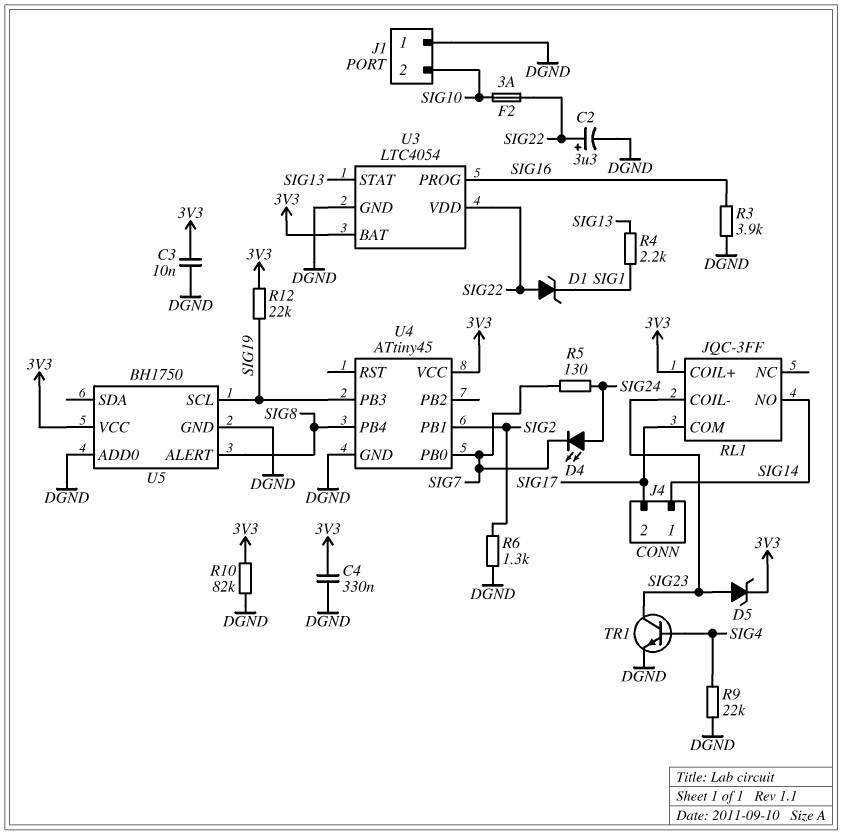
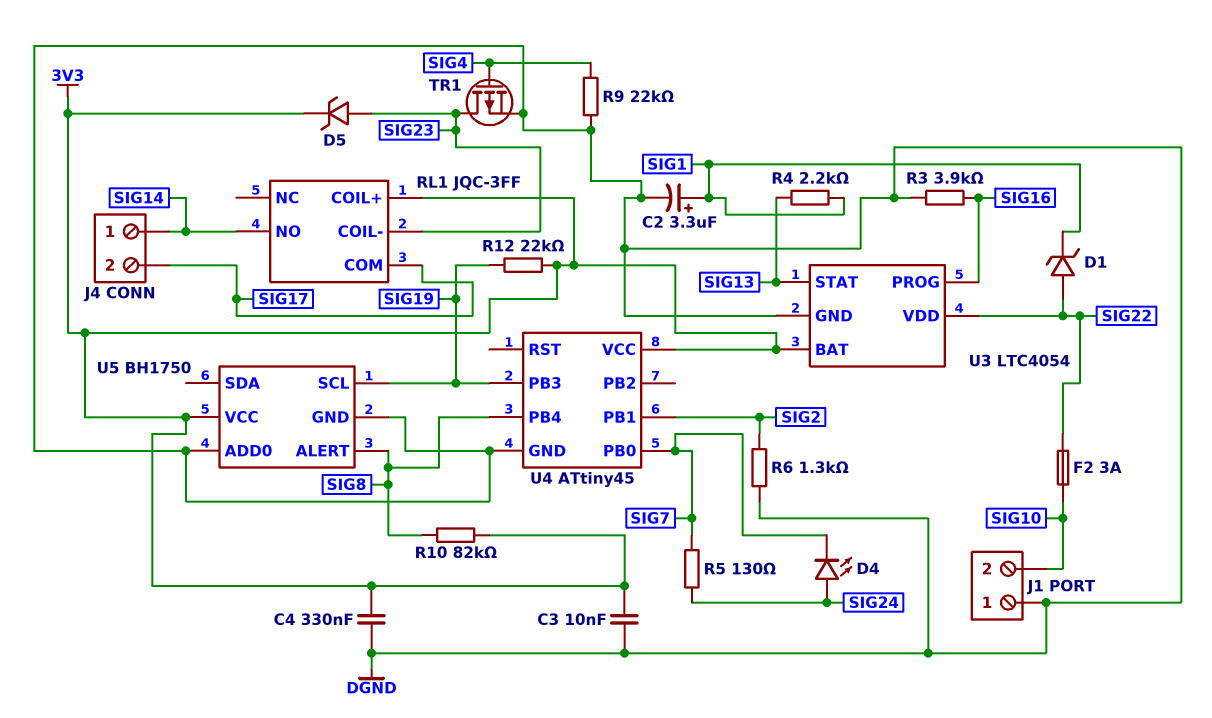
C2: 3.3uF (plus SIG22, minus DGND) -> 3.3uF (plus SIG1, minus DGND)
R10: 82k (3V3, DGND) -> 82k (3V3, SIG8)
TR1: NPN (B SIG4, C SIG23, E DGND) -> PMOS (G SIG4, D SIG23, S DGND)

